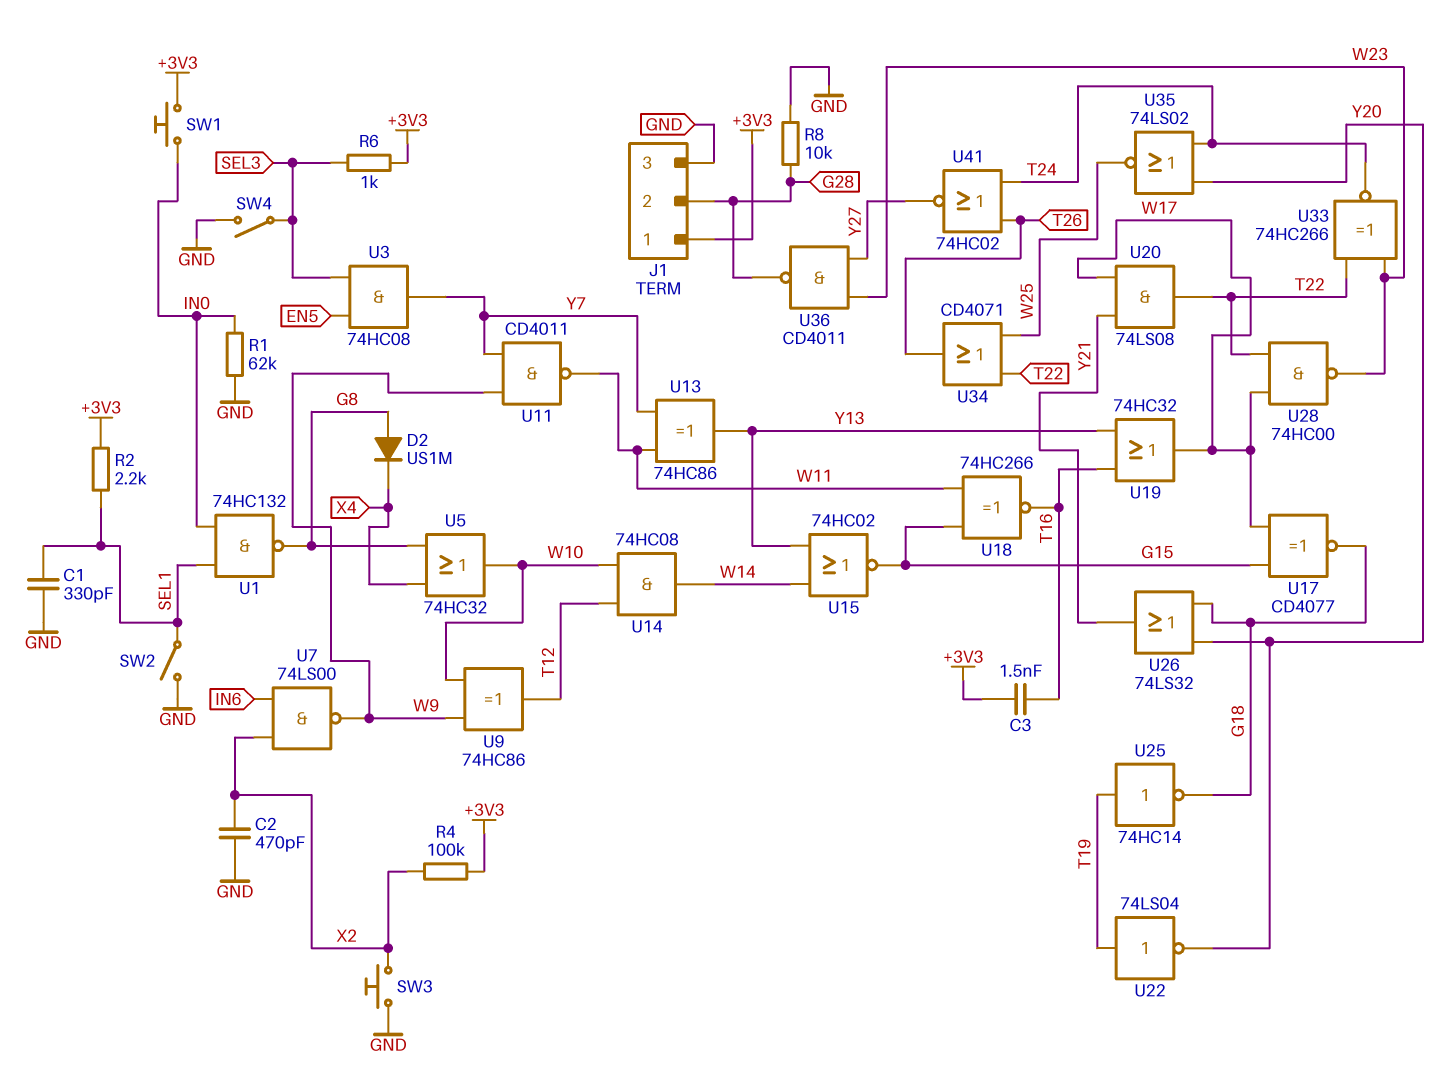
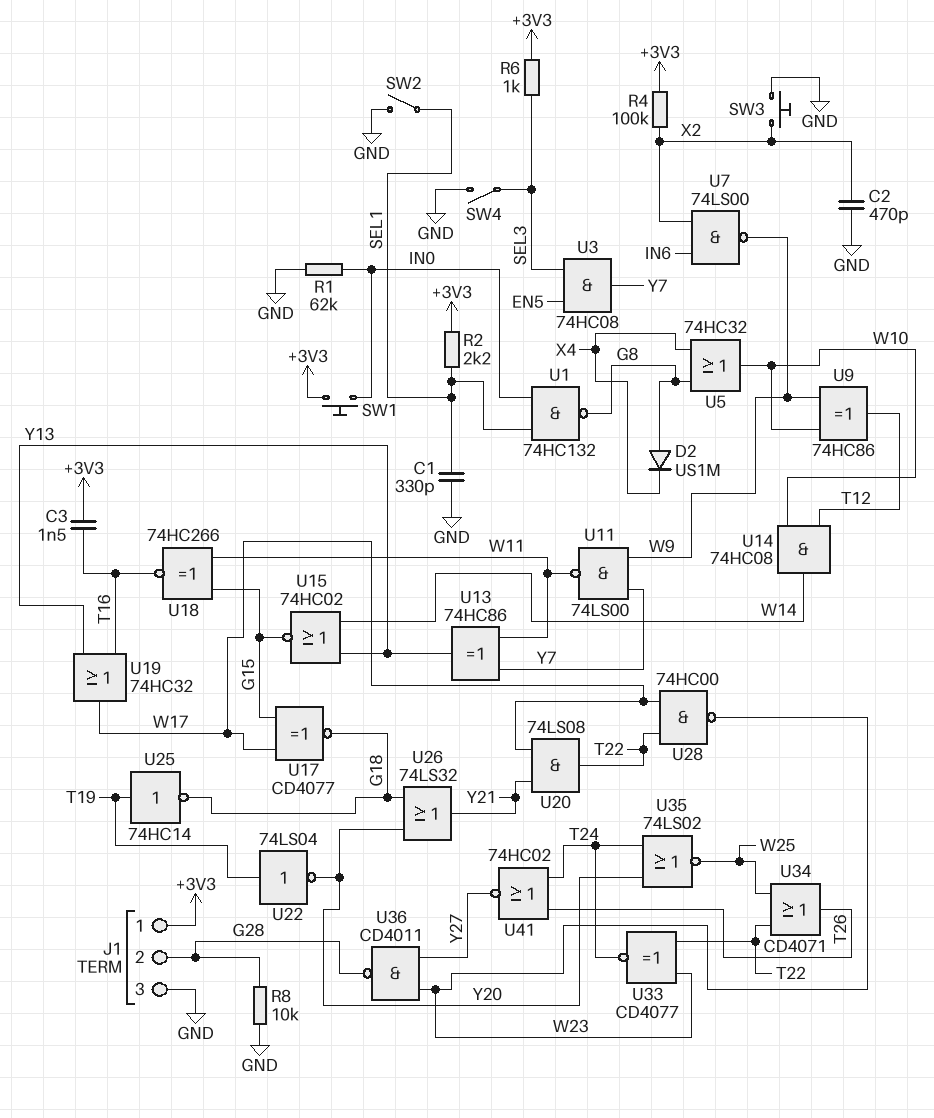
U11: NAND CD4011 (in W9, in Y7, out W11) -> NAND 74LS00 (in W9, in Y7, out W11)
U33: XNOR 74HC266 (in T22, in W23, out T24) -> XNOR CD4077 (in T22, in W23, out T24)

